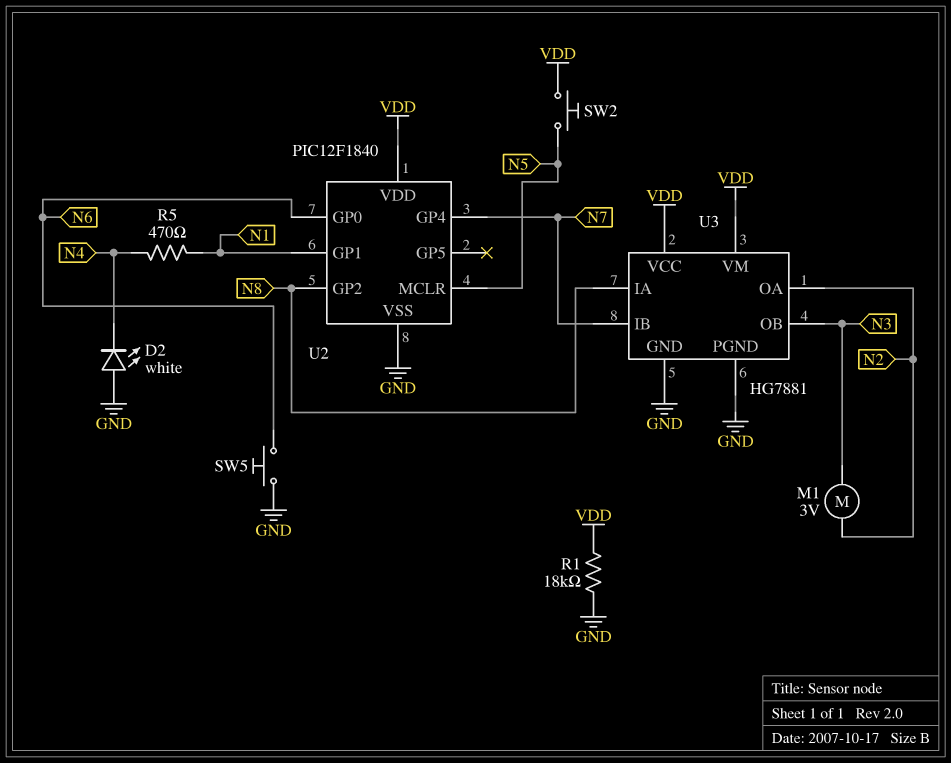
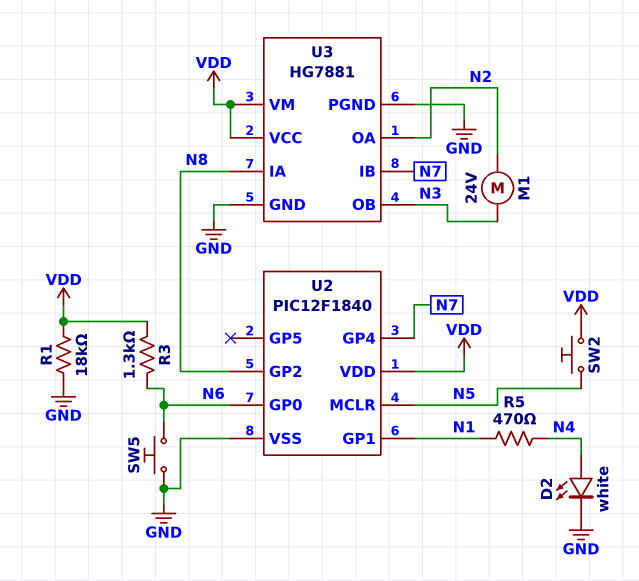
D2: LED white (A GND, K N4) -> LED white (A N4, K GND)
M1: motor 3V (N2, N3) -> motor 24V (N2, N3)
R3: none -> 1.3k (N6, VDD)

